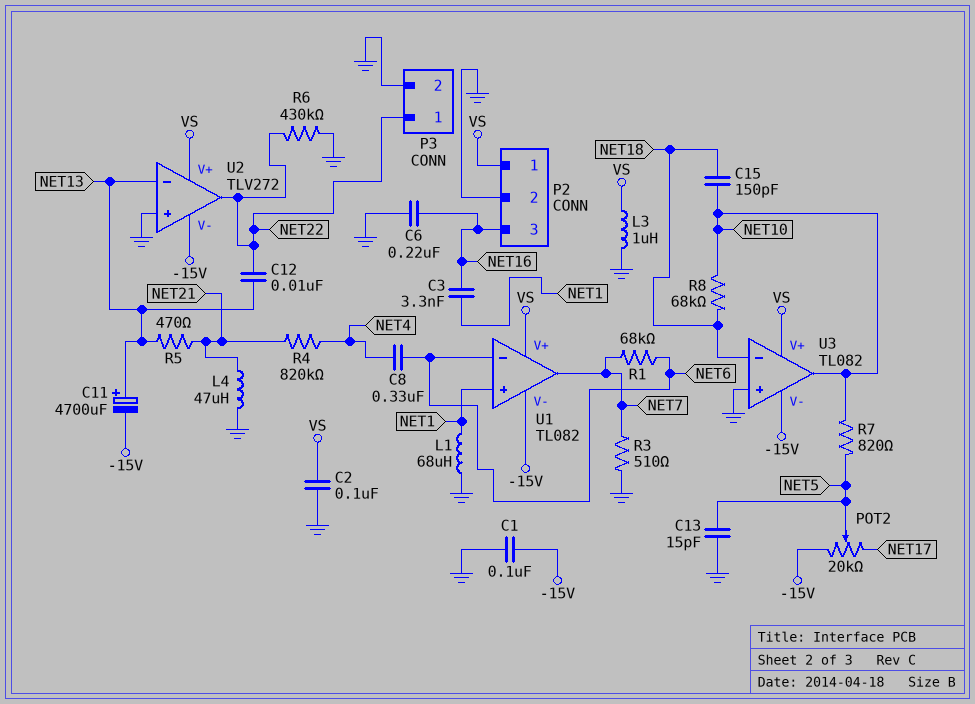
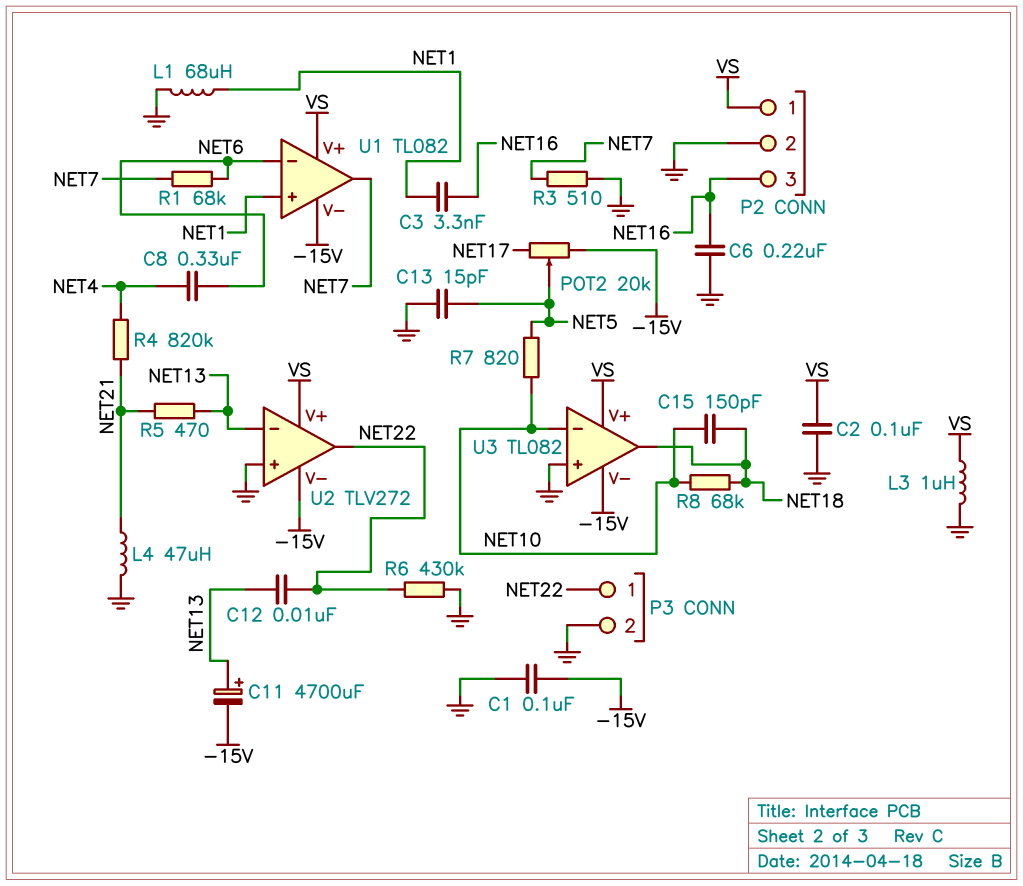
U3 pin in-: NET18 -> NET10
U3 pin out: NET10 -> NET18

